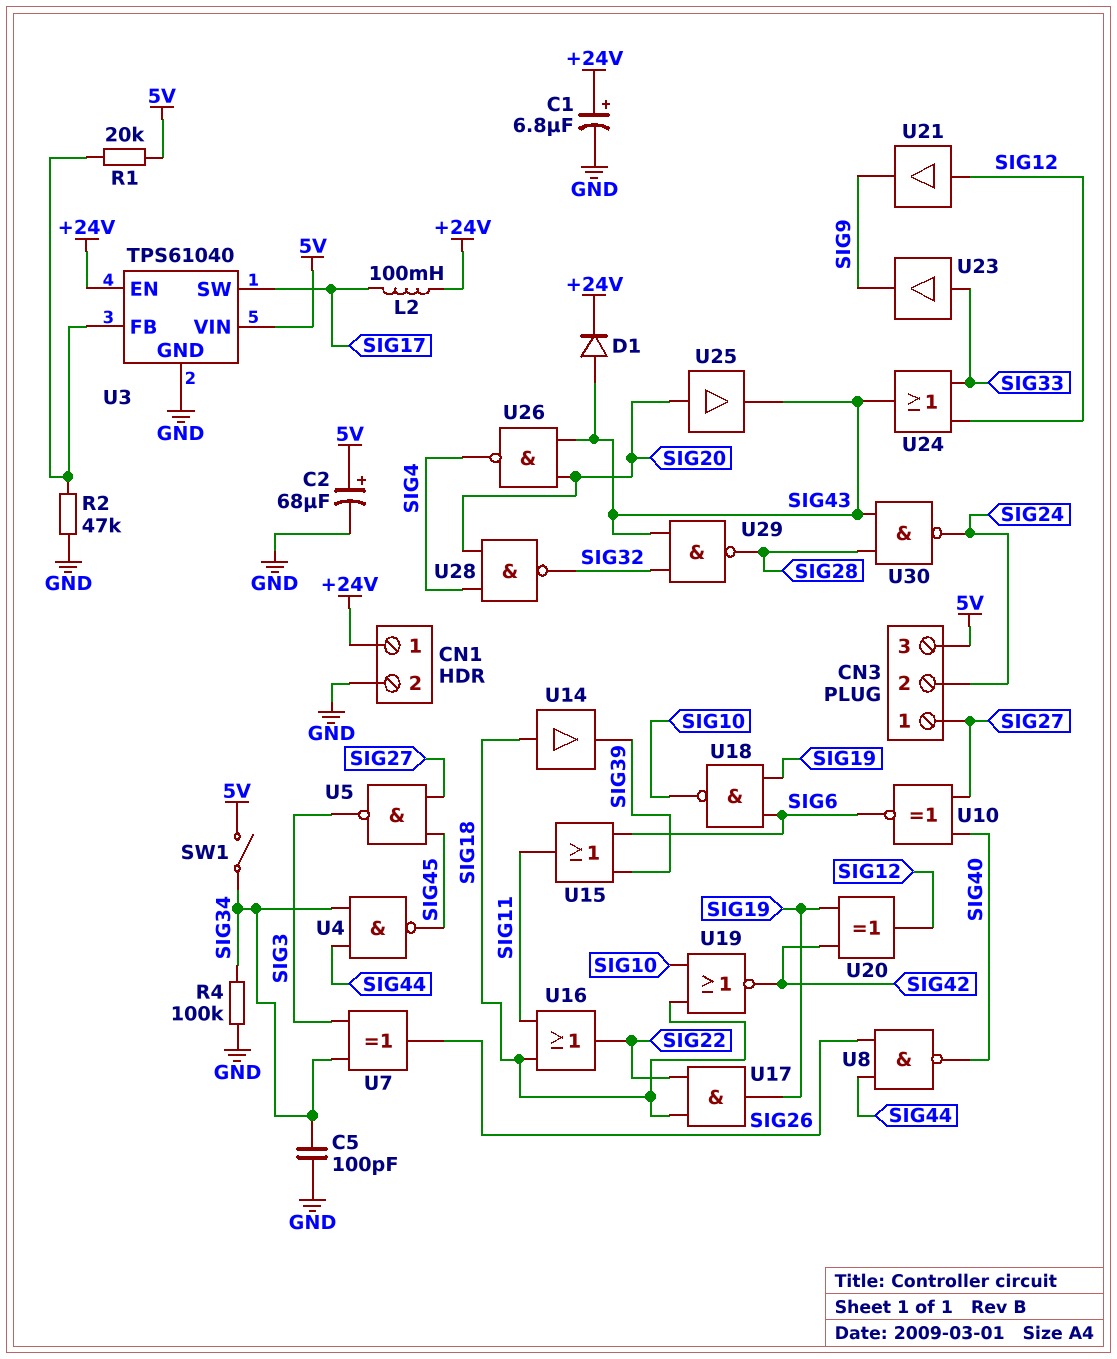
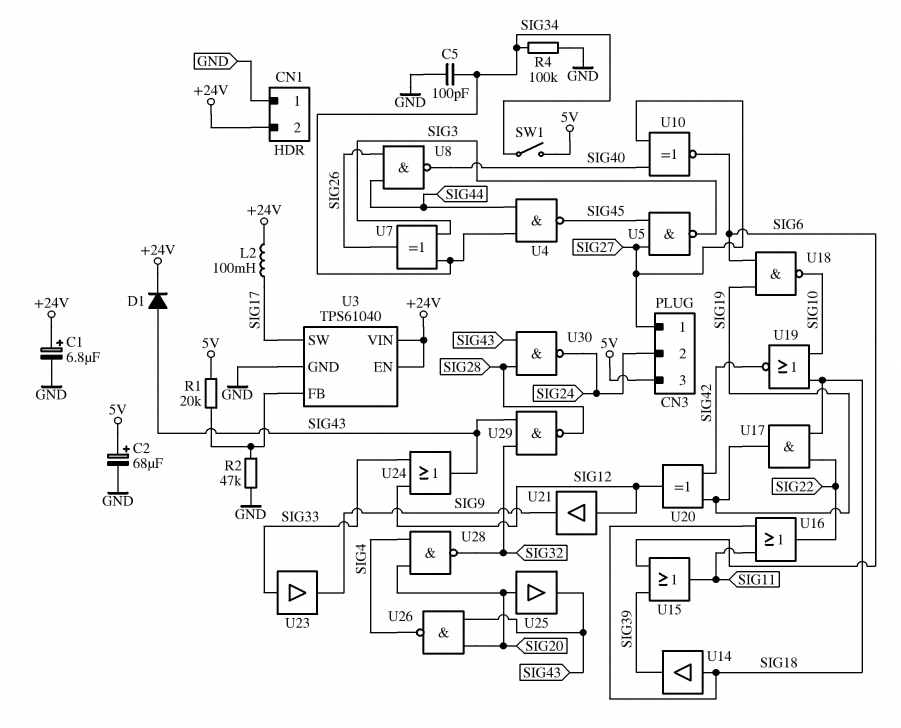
CN1 pin 1: +24V -> GND
CN1 pin 2: GND -> +24V
U3 pin VIN: 5V -> +24V

